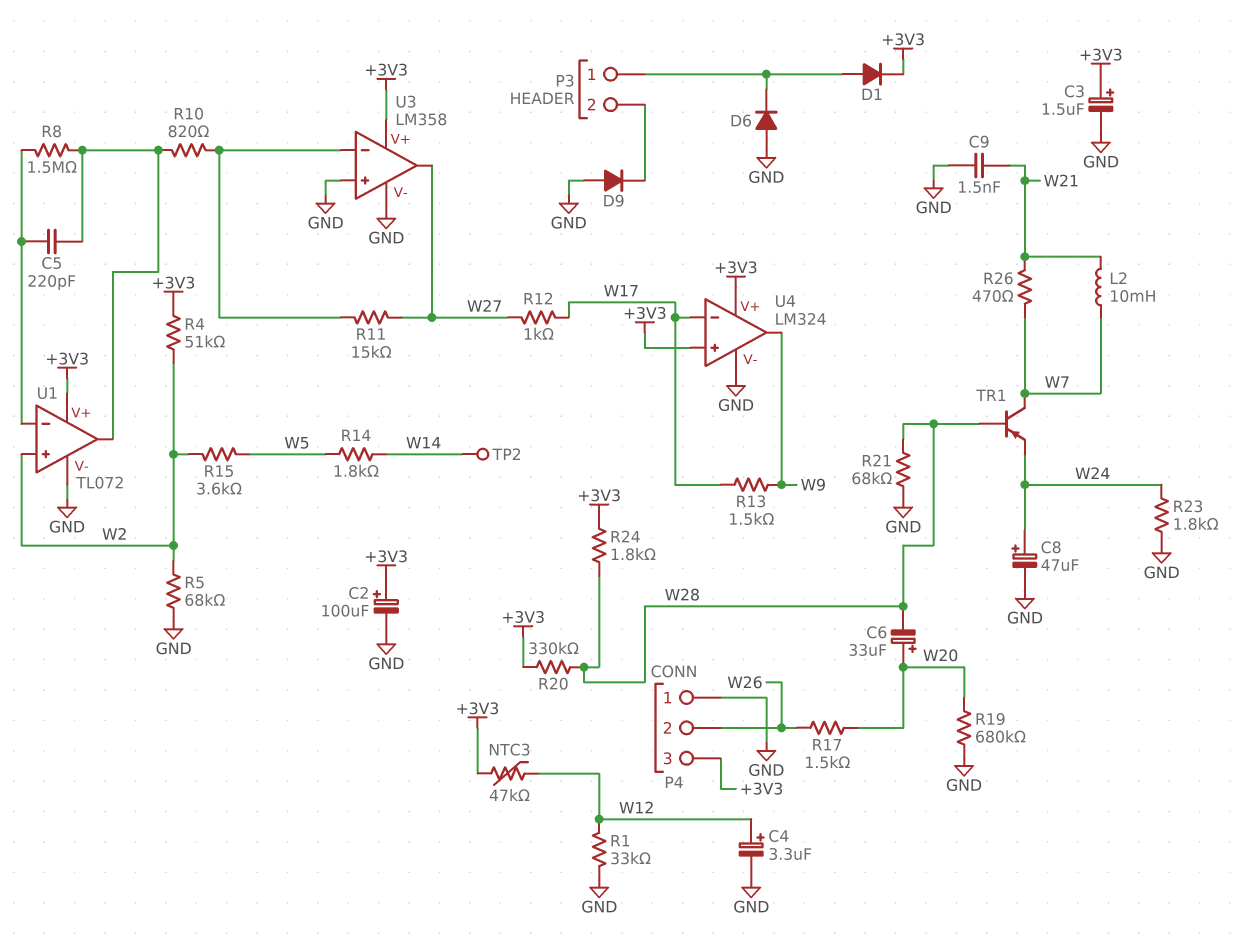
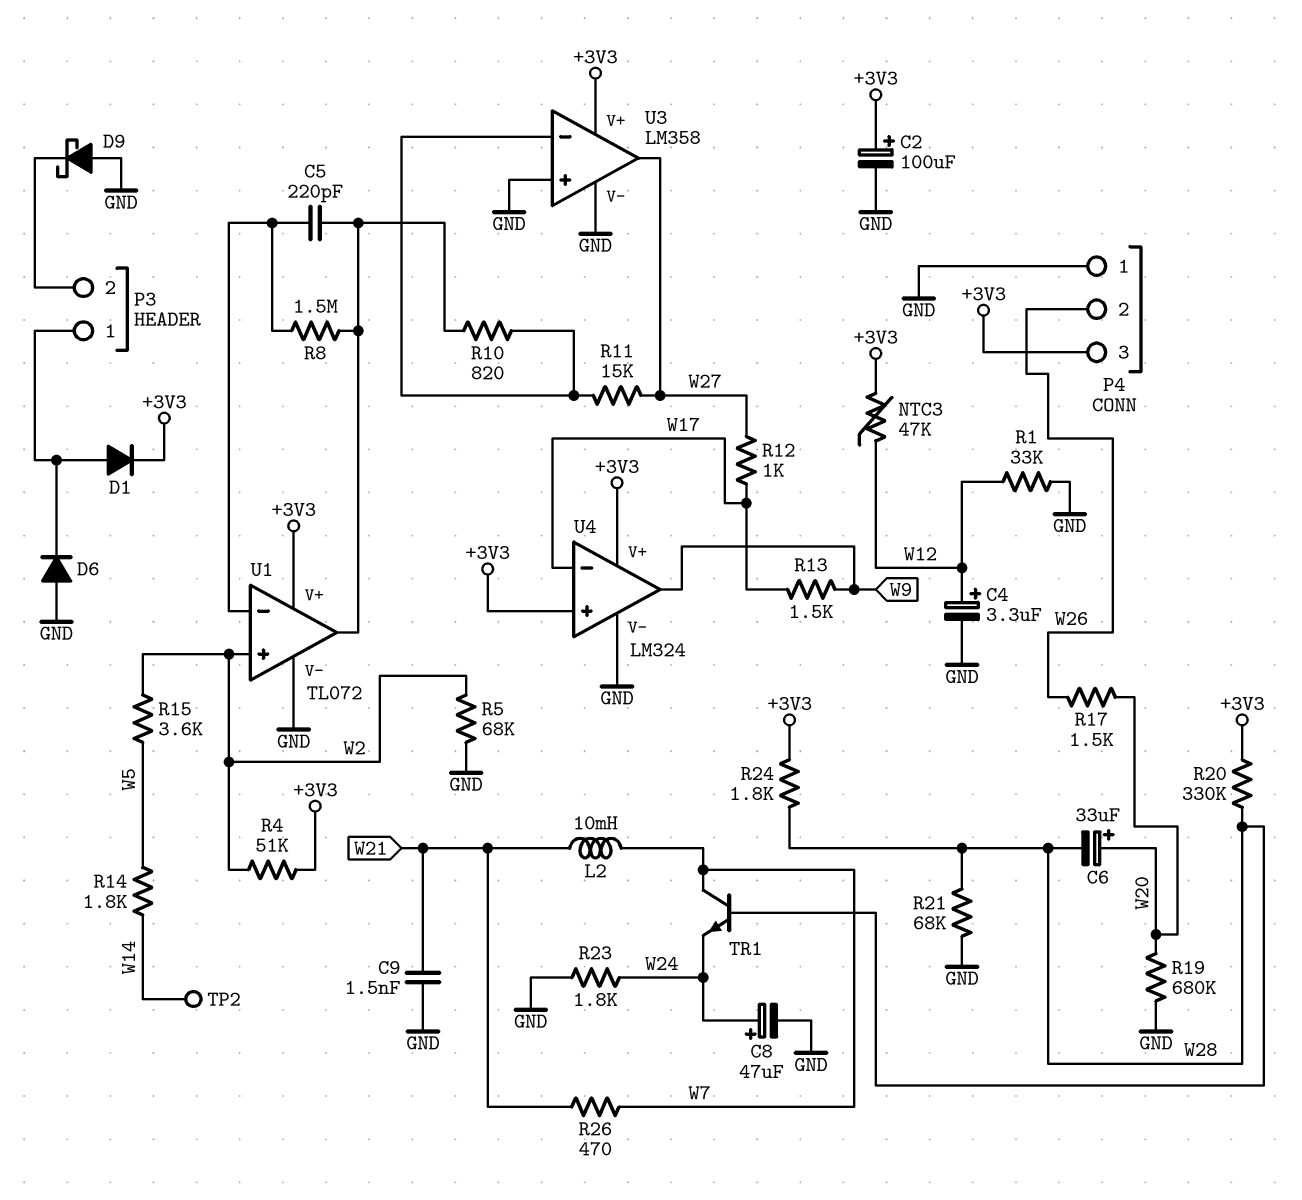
C3: 1.5uF (plus +3V3, minus GND) -> none
D9: diode (A GND, K P3/2) -> schottky (A GND, K P3/2)
TR1: PNP (B W28, C W7, E W24) -> NPN (B W28, C W7, E W24)

